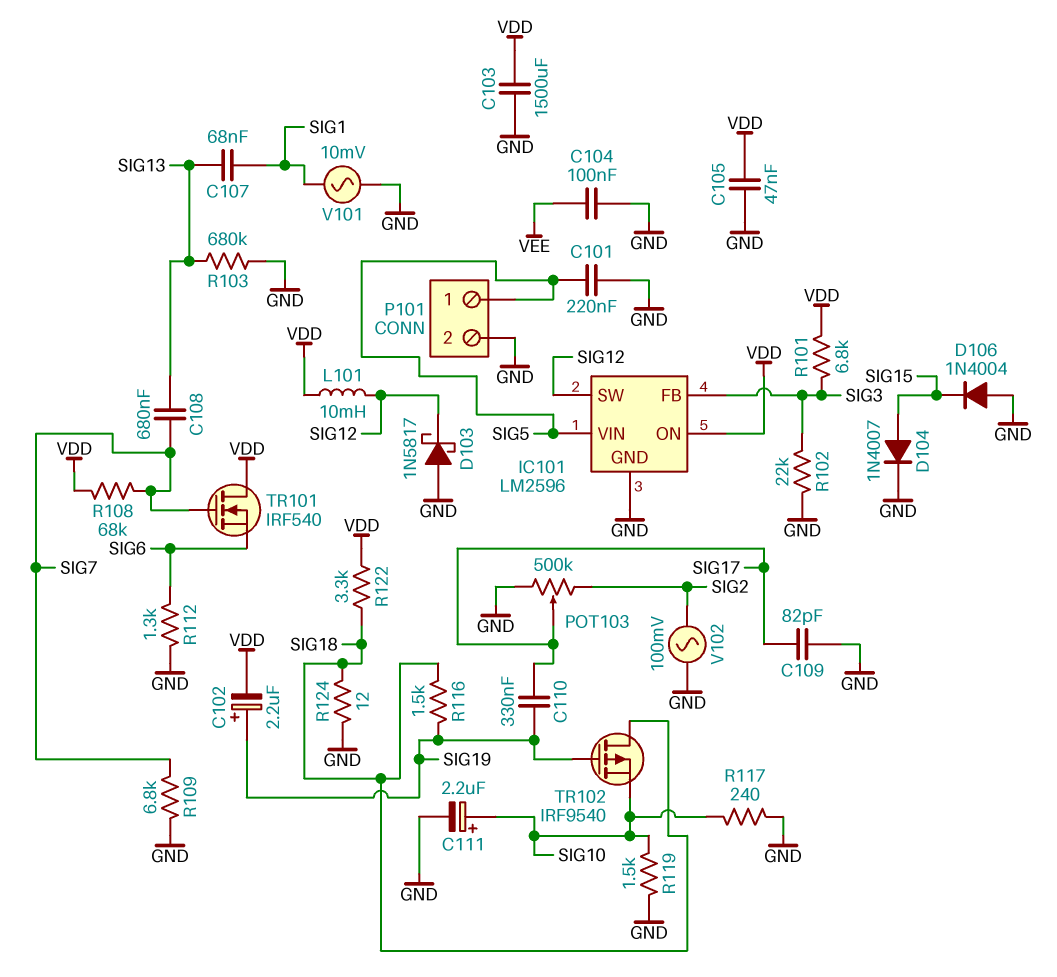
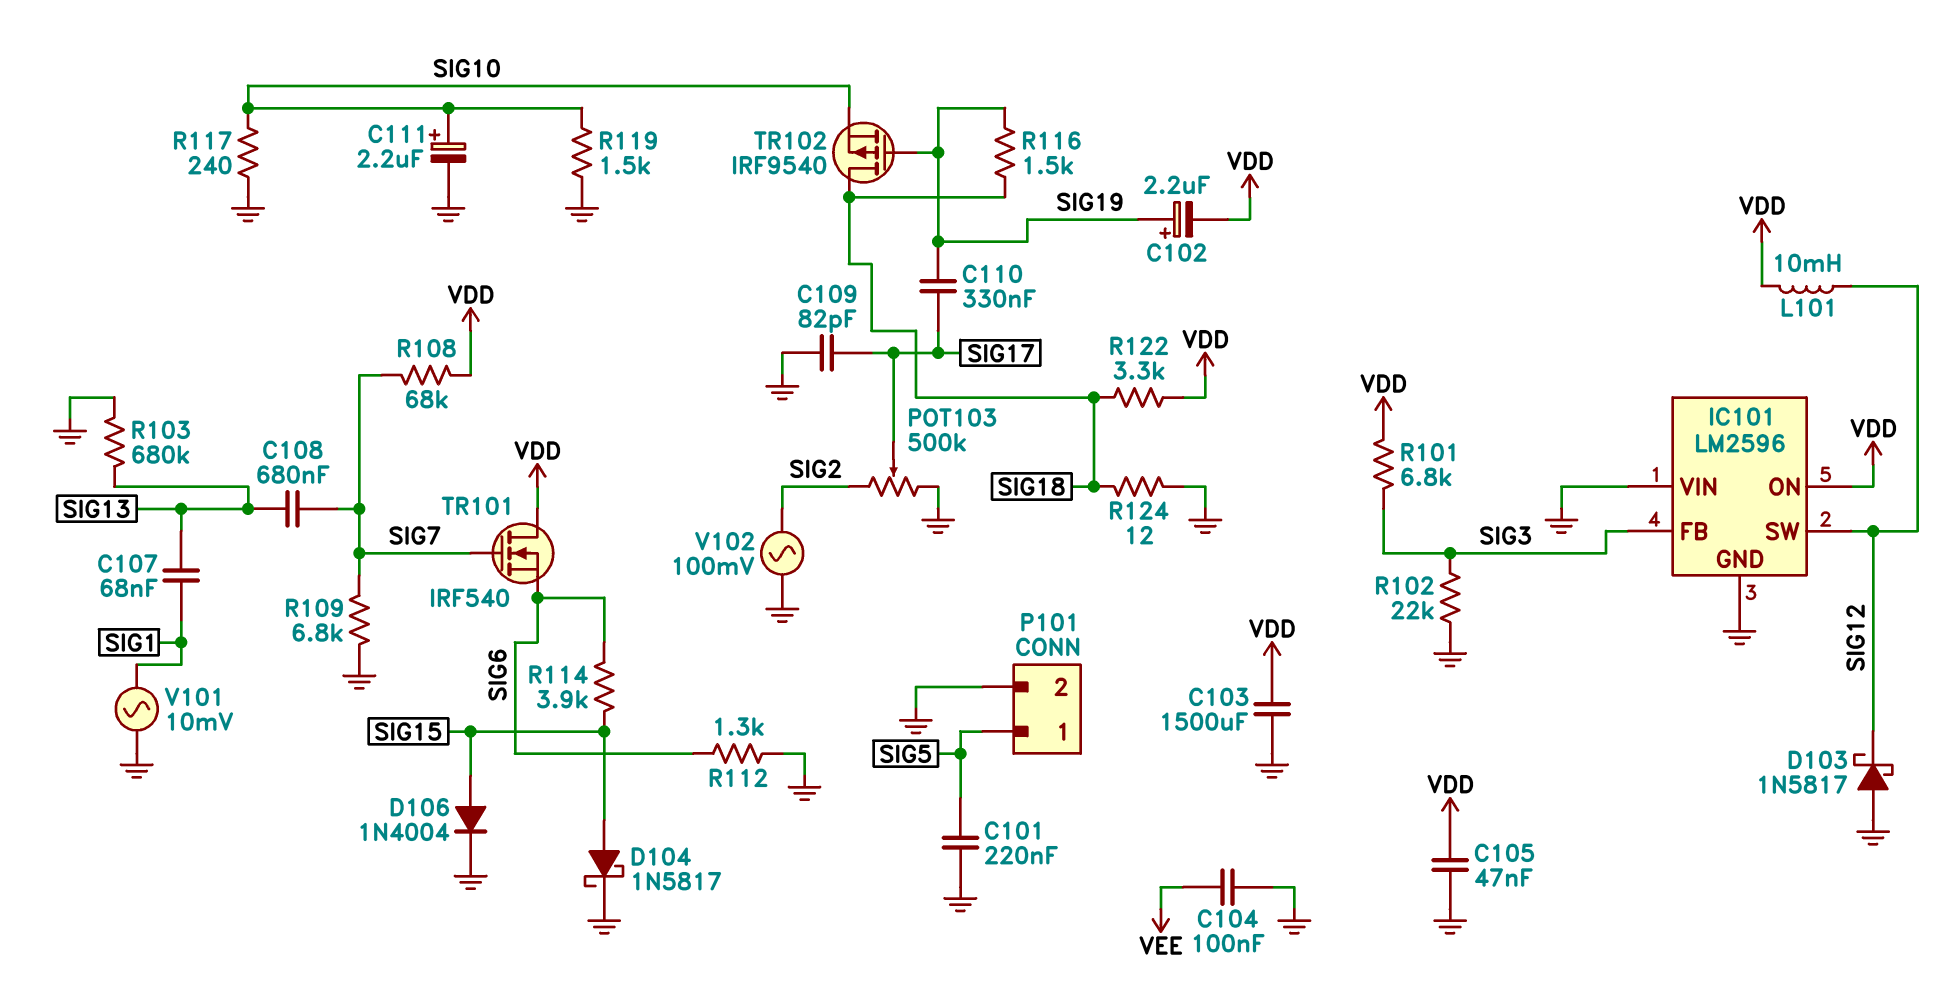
D104: diode 1N4007 (A SIG15, K GND) -> schottky 1N5817 (A SIG15, K GND)
D106: diode 1N4004 (A GND, K SIG15) -> diode 1N4004 (A SIG15, K GND)
IC101 pin VIN: SIG5 -> GND
R114: none -> 3.9k (SIG6, SIG15)

